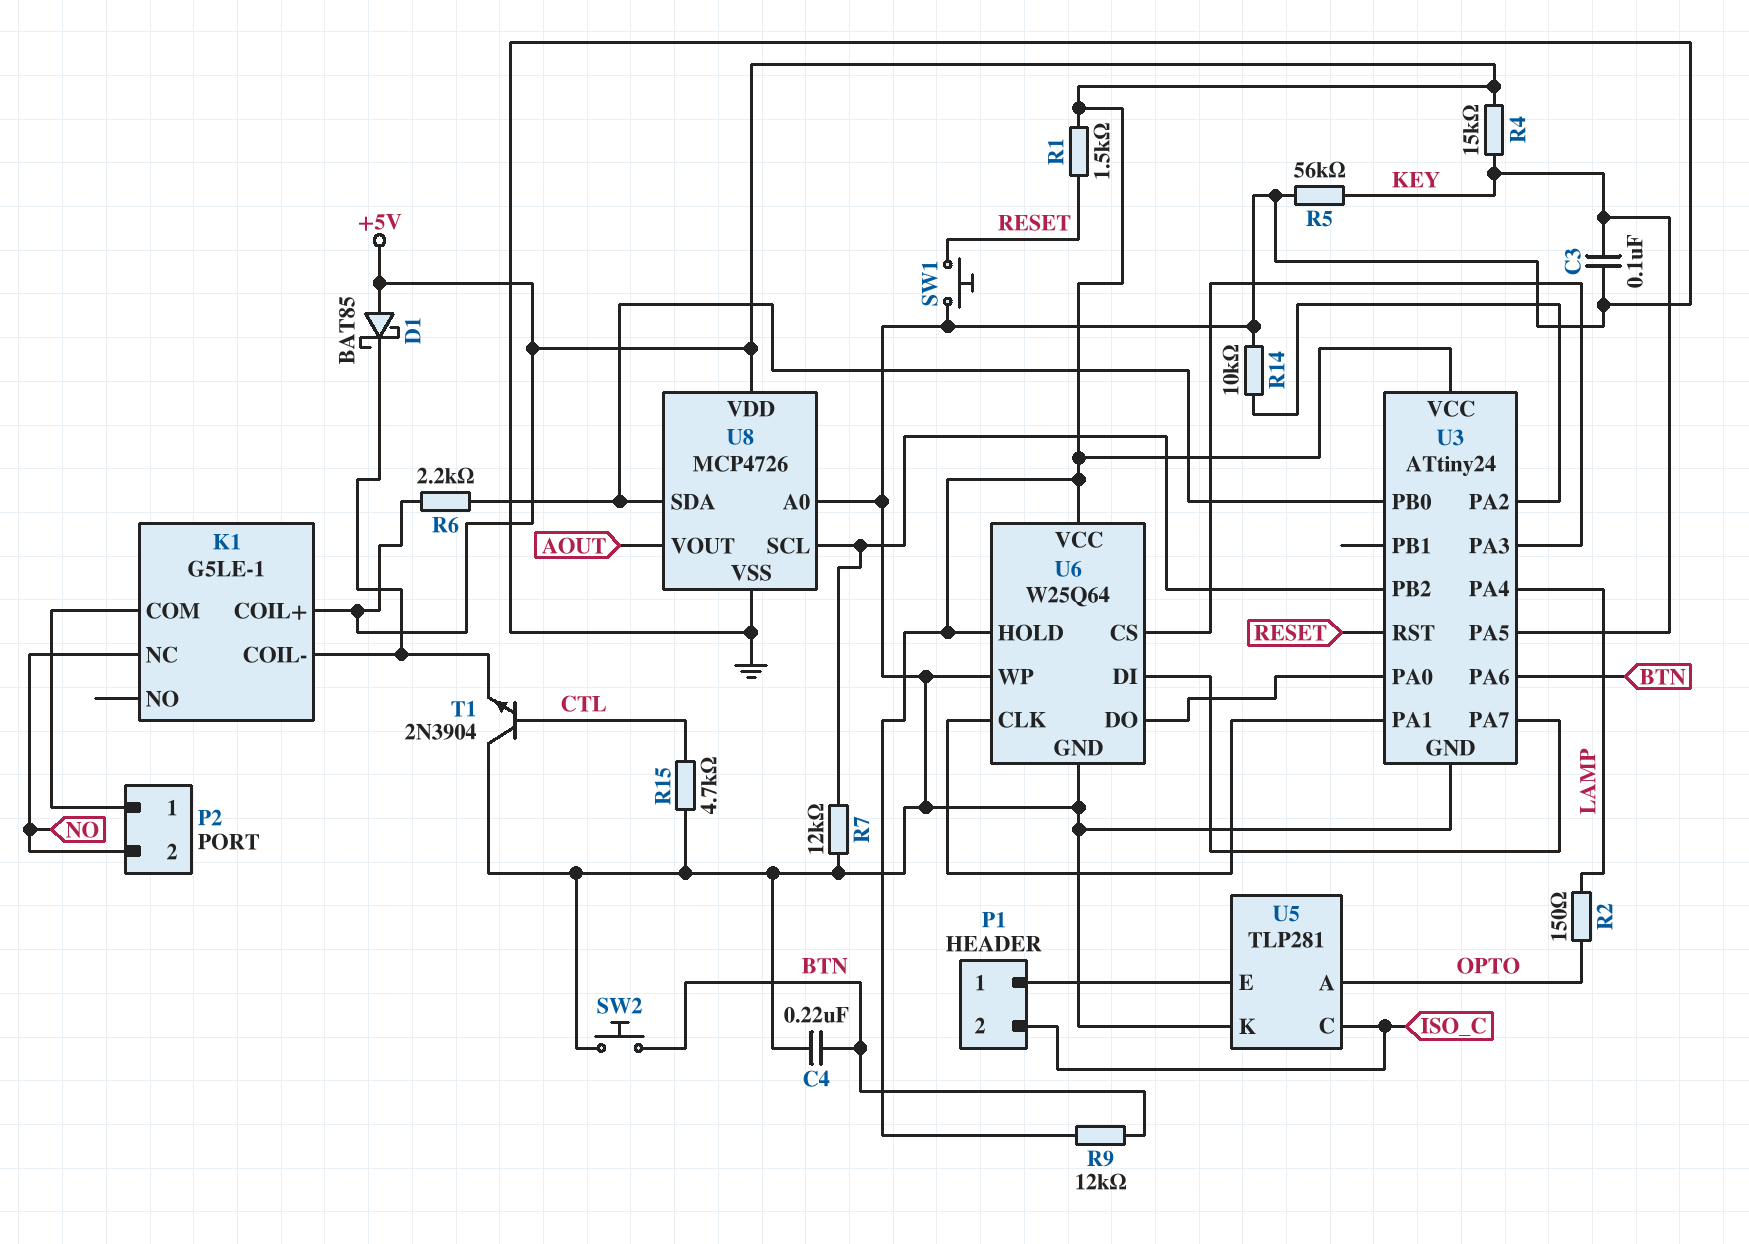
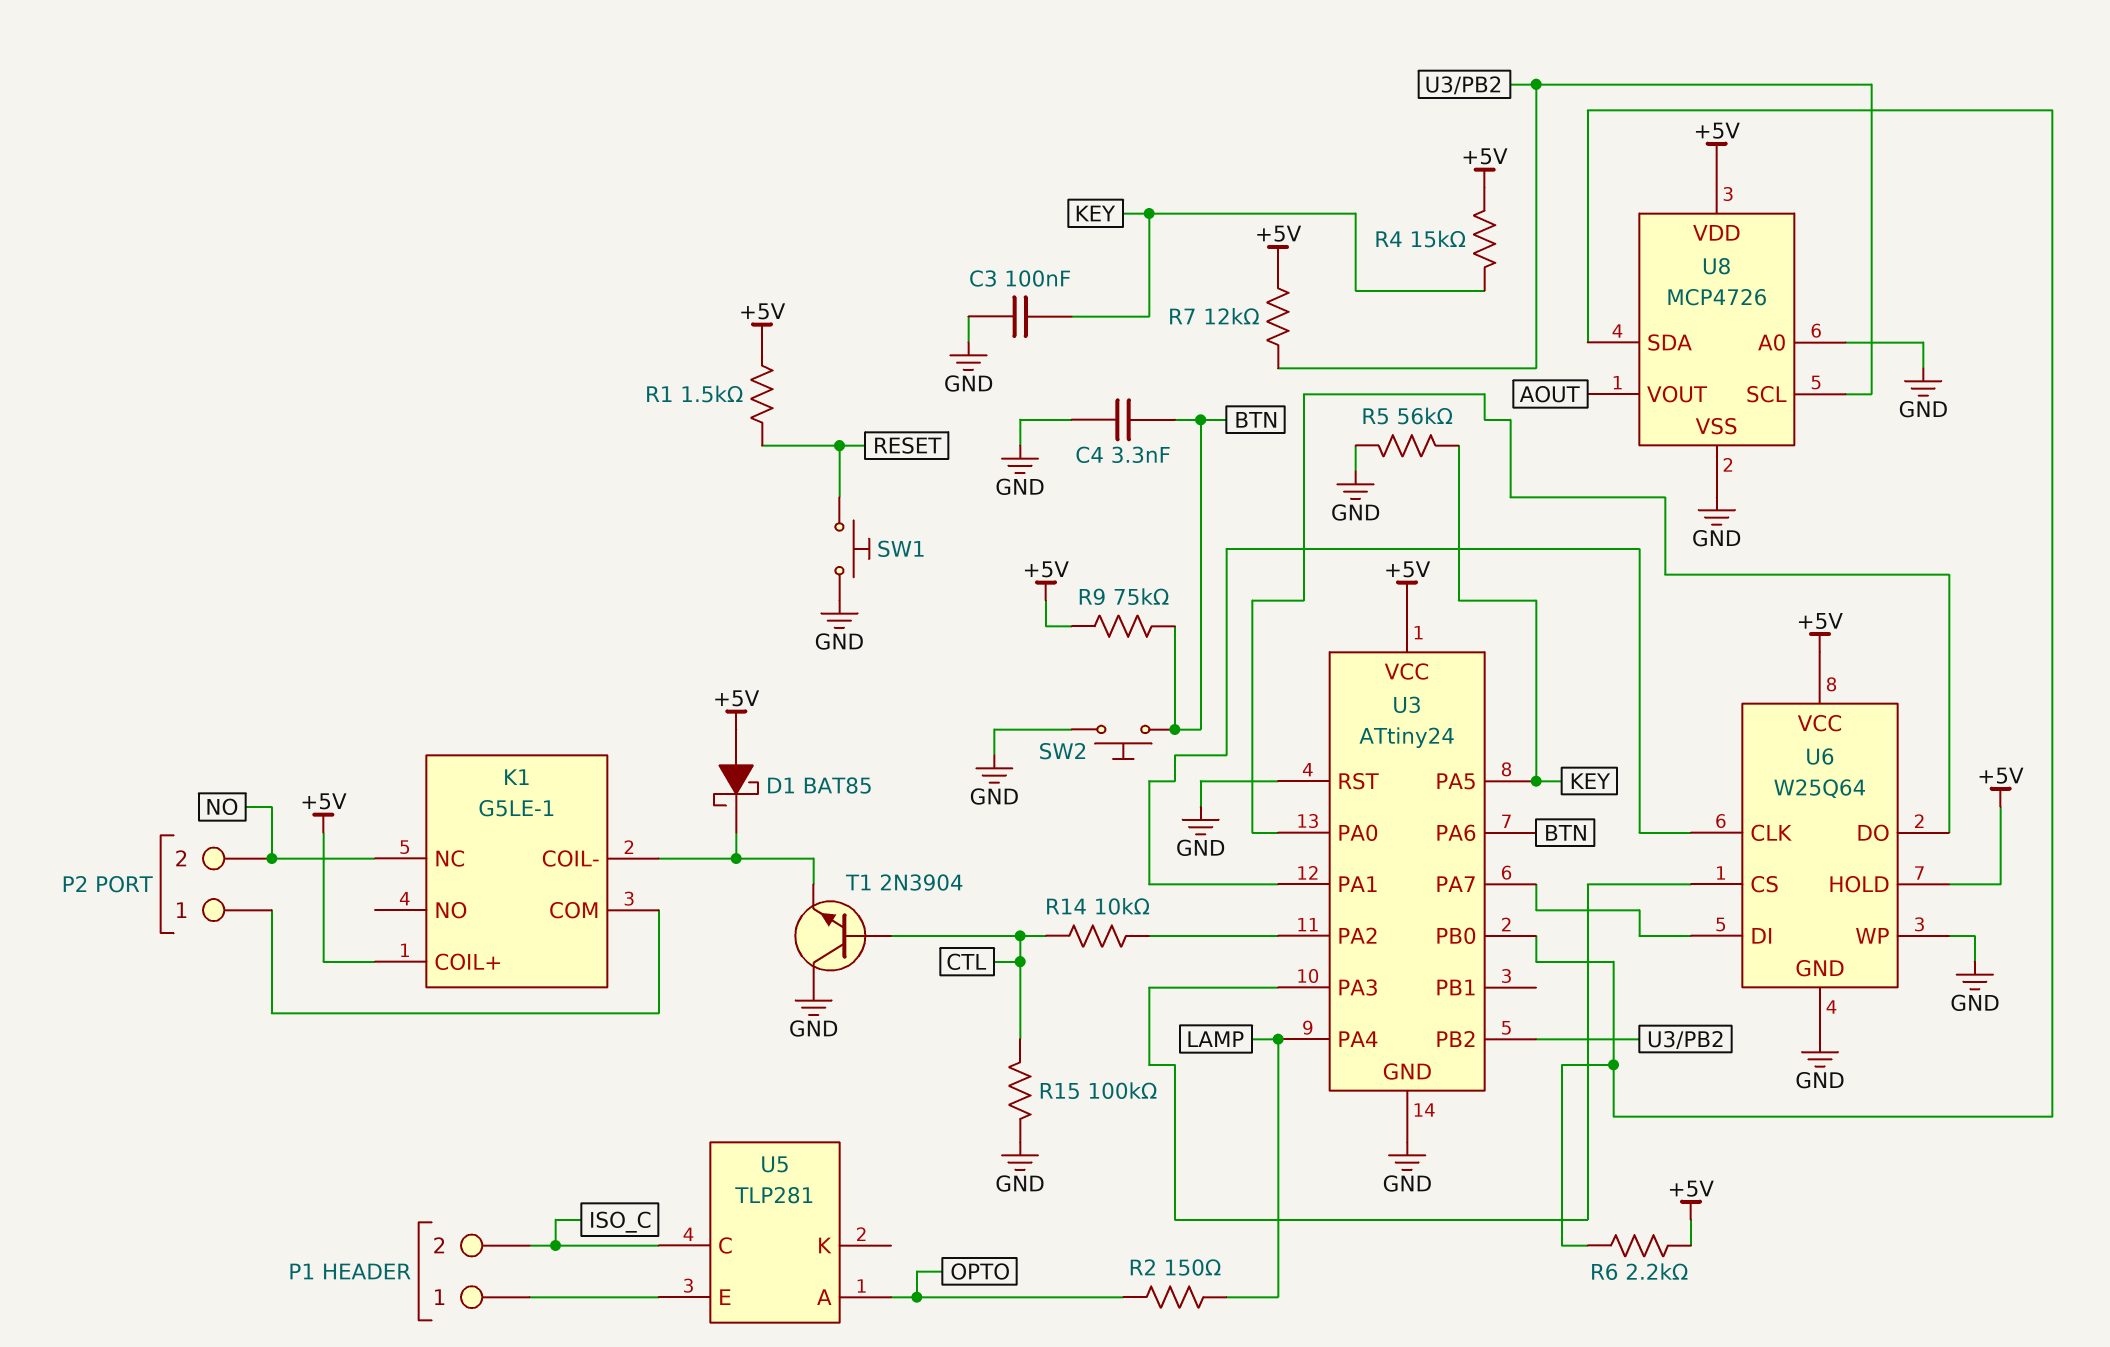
C4: 220nF (BTN, GND) -> 3.3nF (BTN, GND)
R7: 12k (GND, U3/PB2) -> 12k (+5V, U3/PB2)
R9: 12k (+5V, BTN) -> 75k (+5V, BTN)
R14: 10k (GND, U3/PA2) -> 10k (CTL, U3/PA2)
R15: 4.7k (CTL, GND) -> 100k (CTL, GND)
U3 pin RST: RESET -> GND
U5 pin K: GND -> none

